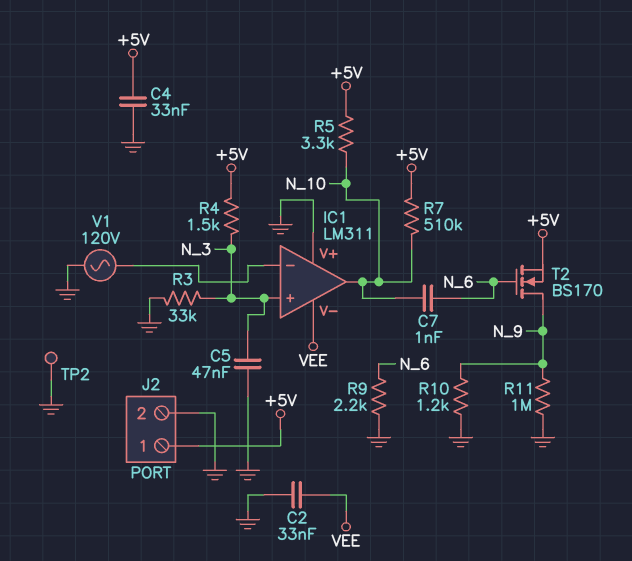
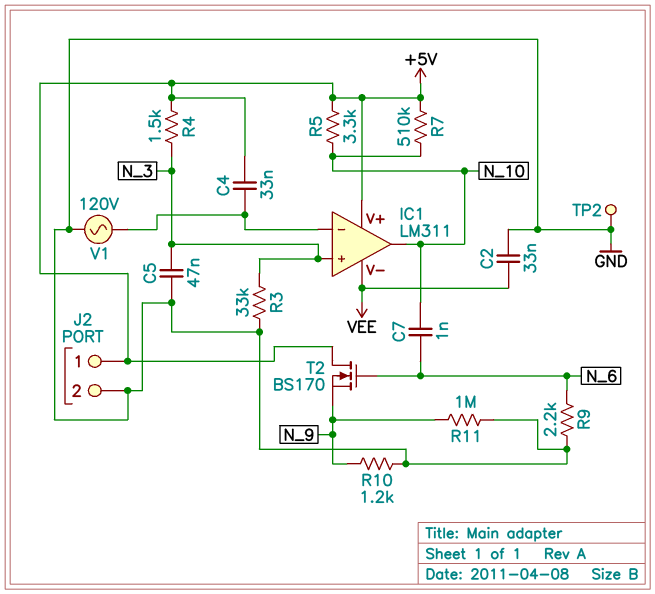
C4: 33nF (+5V, GND) -> 33nF (+5V, IC1/in-)
IC1 pin V+: GND -> +5V
T2: NMOS BS170 (G N_6, D N_9, S +5V) -> NMOS BS170 (G N_6, D +5V, S N_9)

